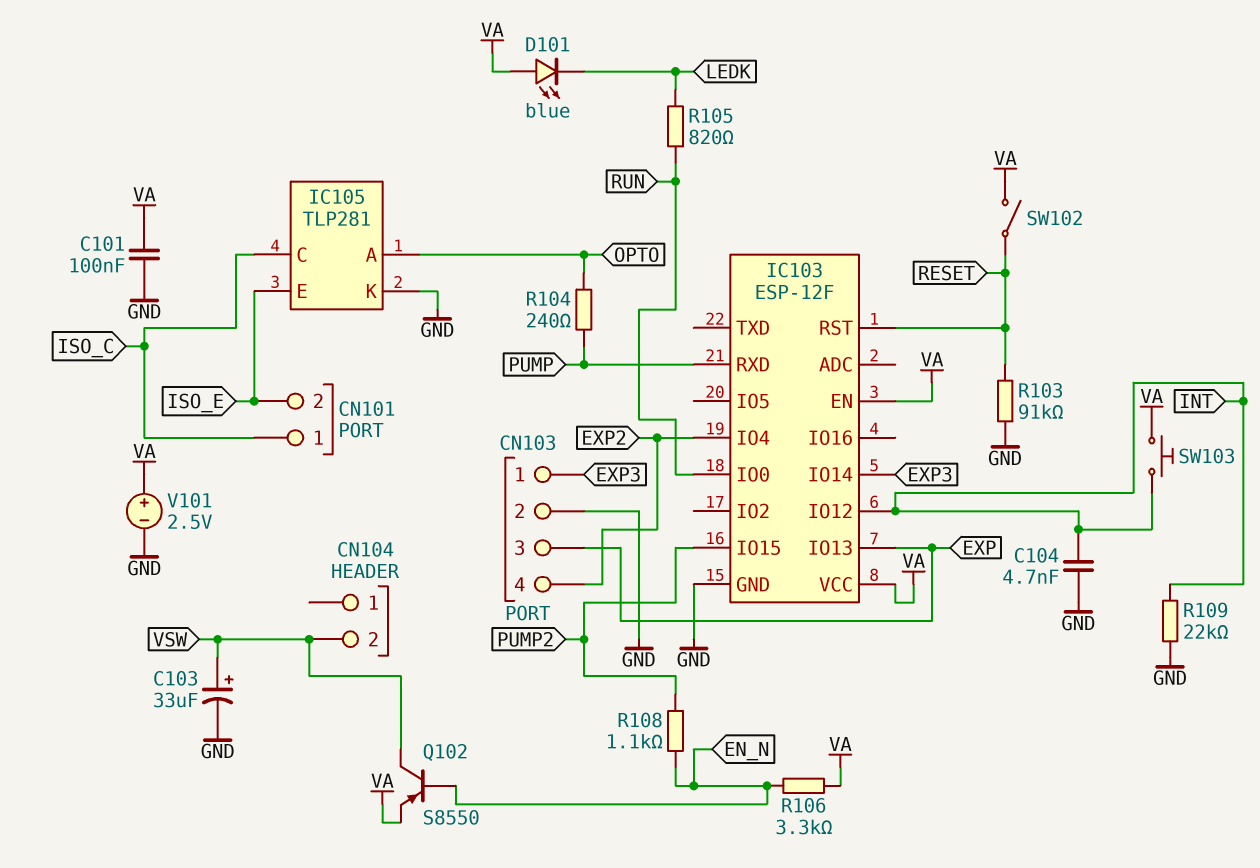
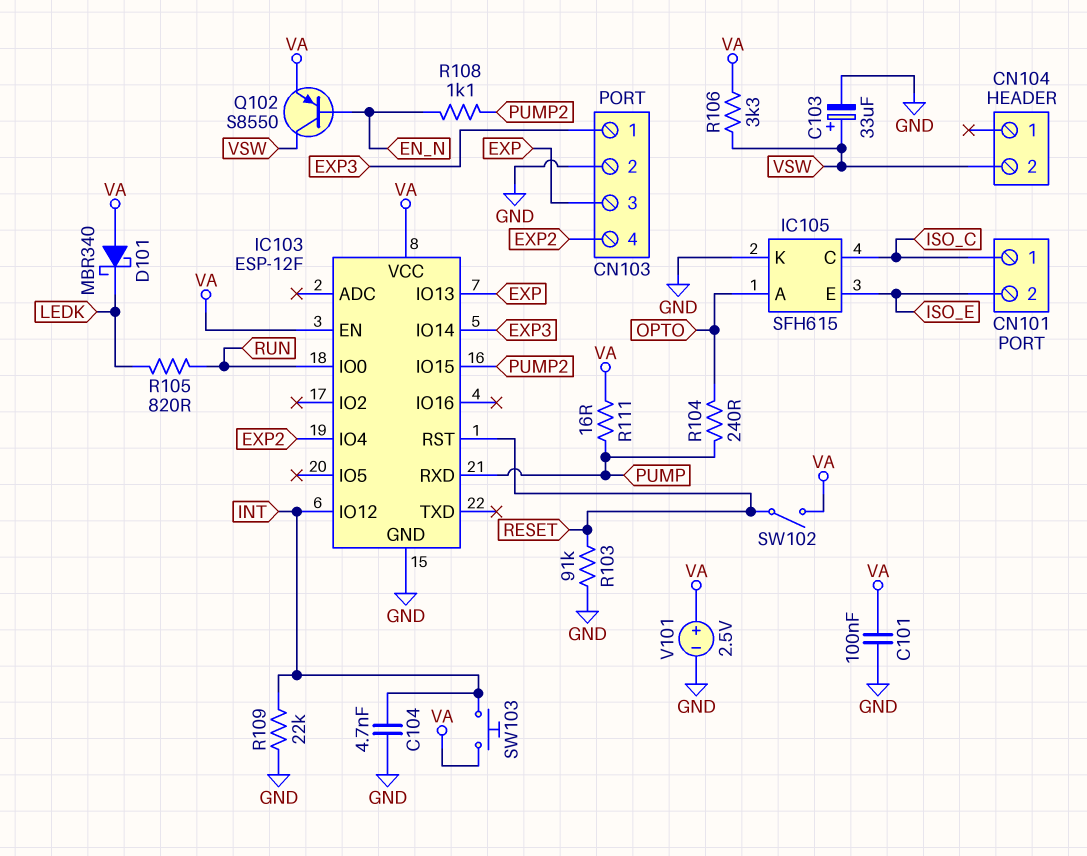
D101: LED blue (A VA, K LEDK) -> schottky MBR340 (A VA, K LEDK)
IC105: TLP281 -> SFH615
R106: 3.3k (EN_N, VA) -> 3.3k (VA, VSW)
R111: none -> 16 (PUMP, VA)

